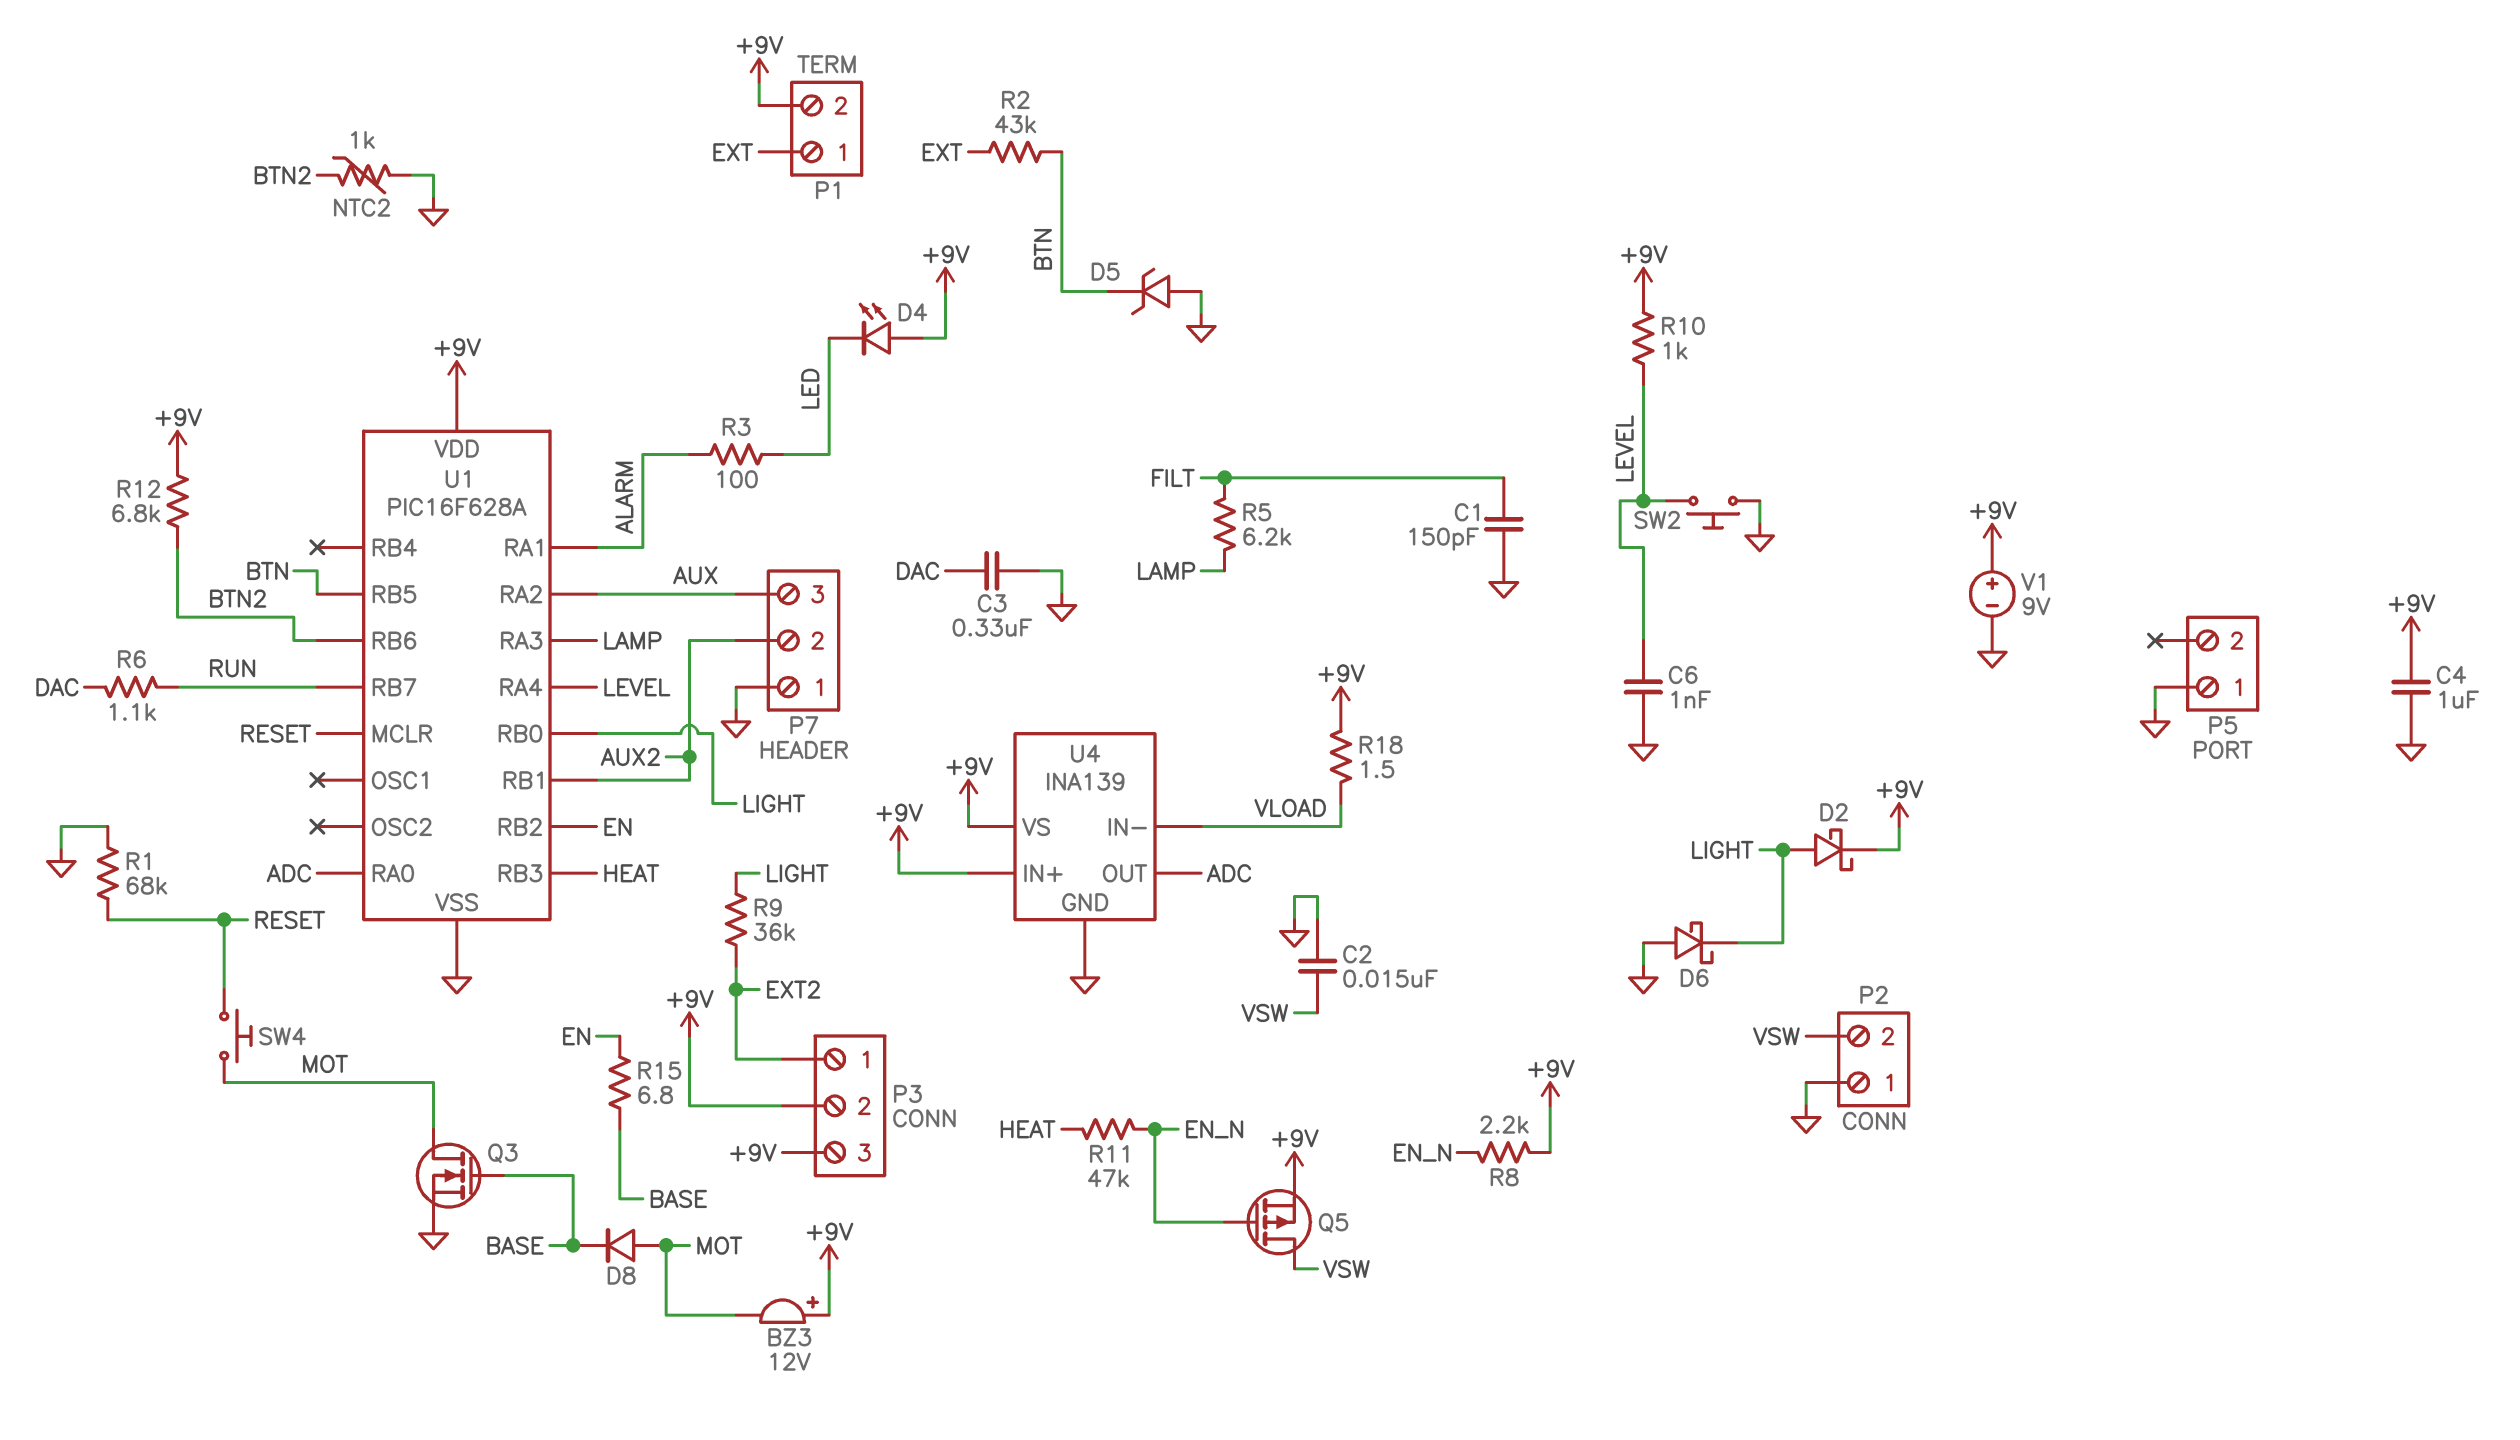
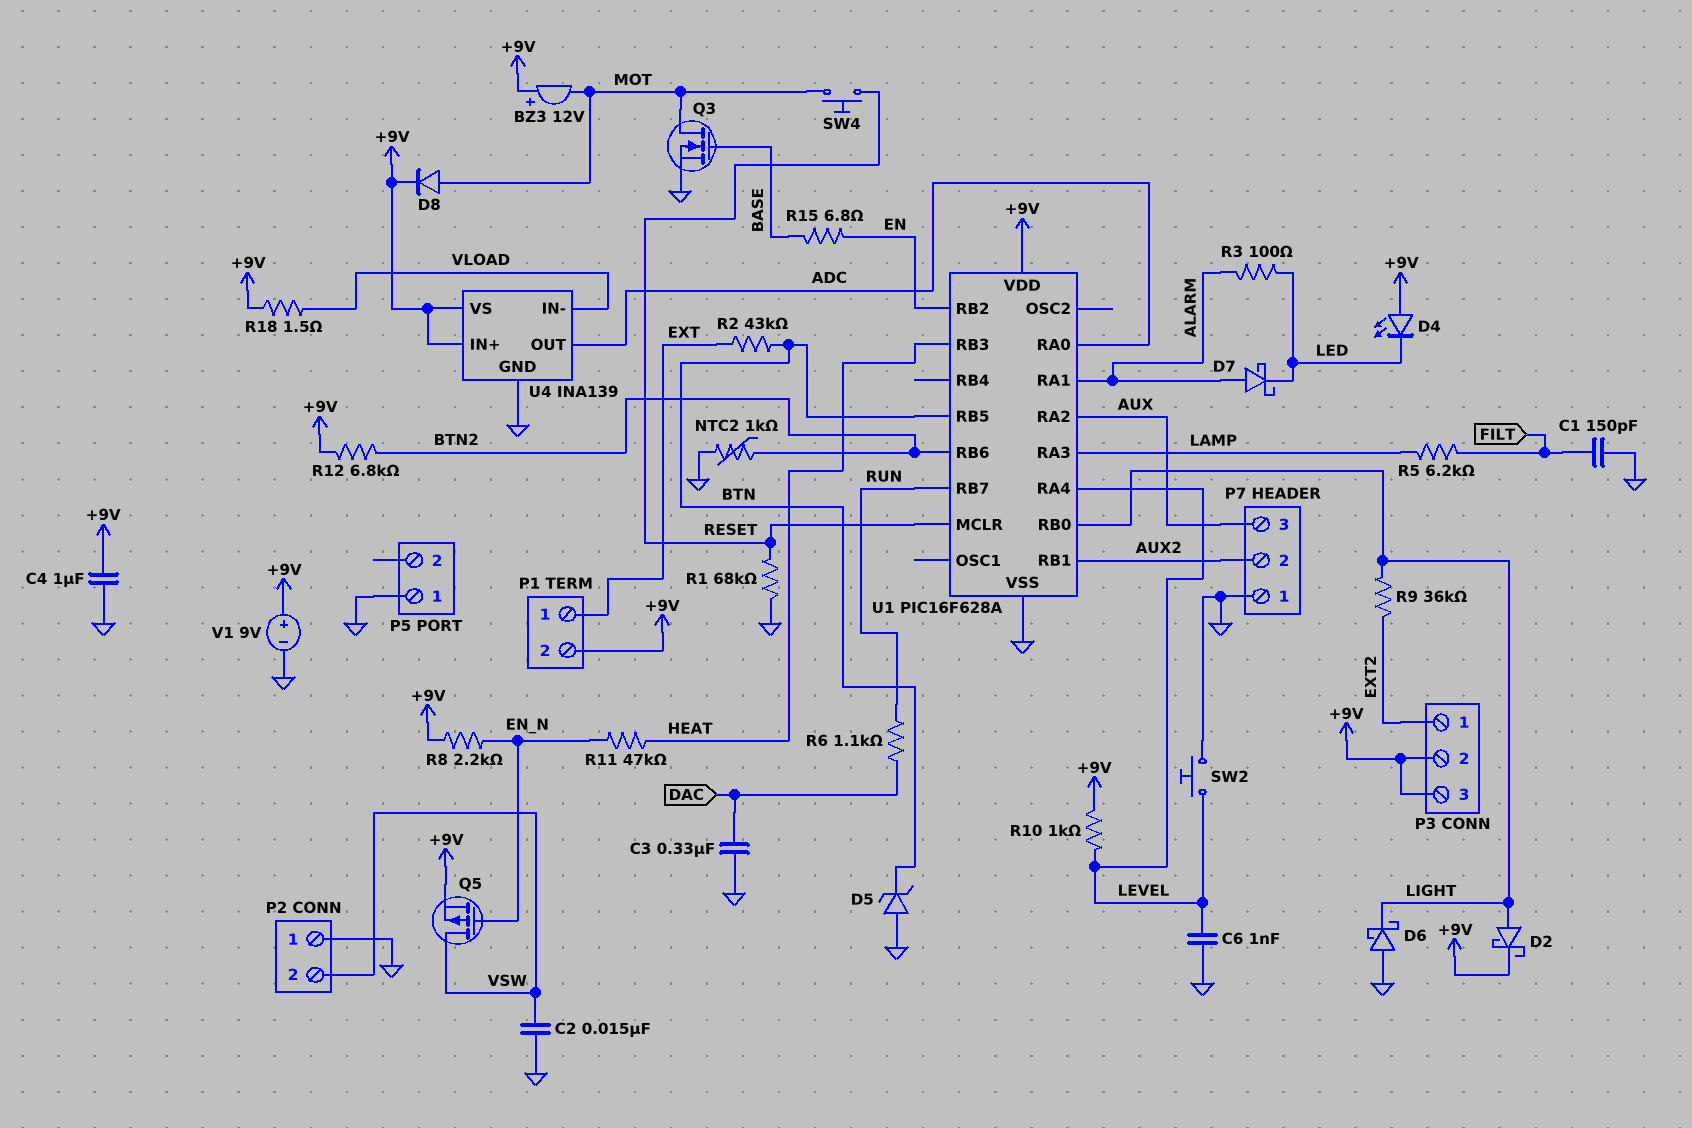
D7: none -> schottky (A ALARM, K LED)
D8: diode (A MOT, K BASE) -> diode (A MOT, K +9V)

